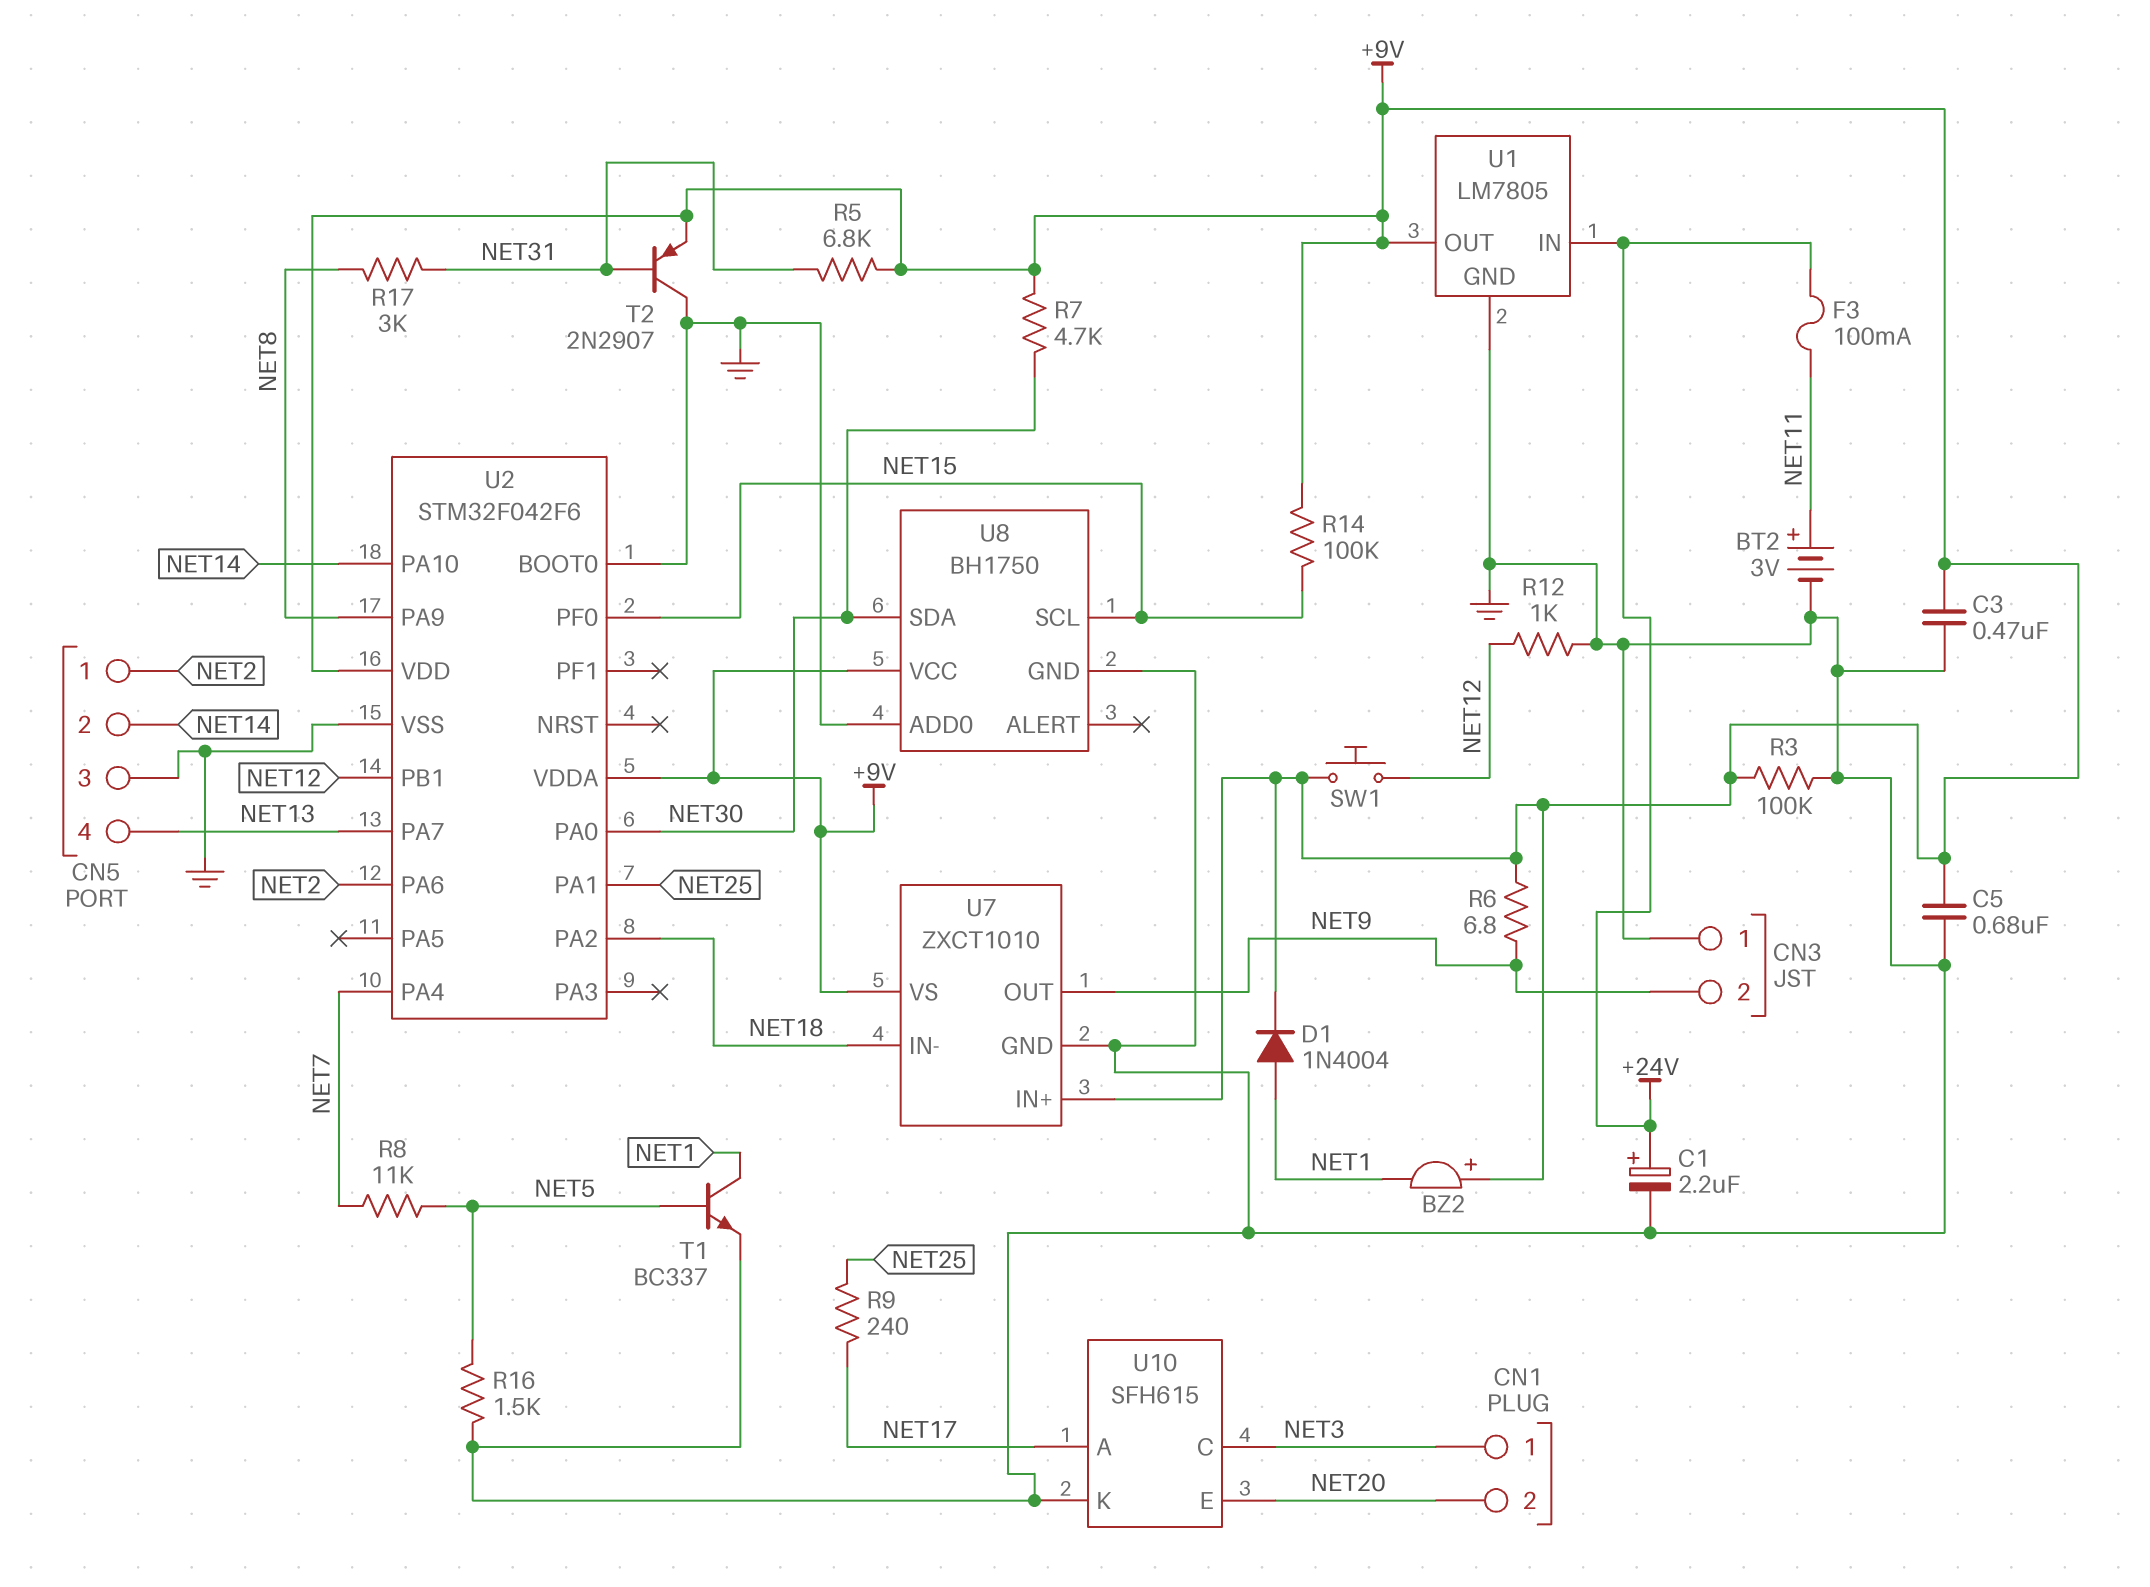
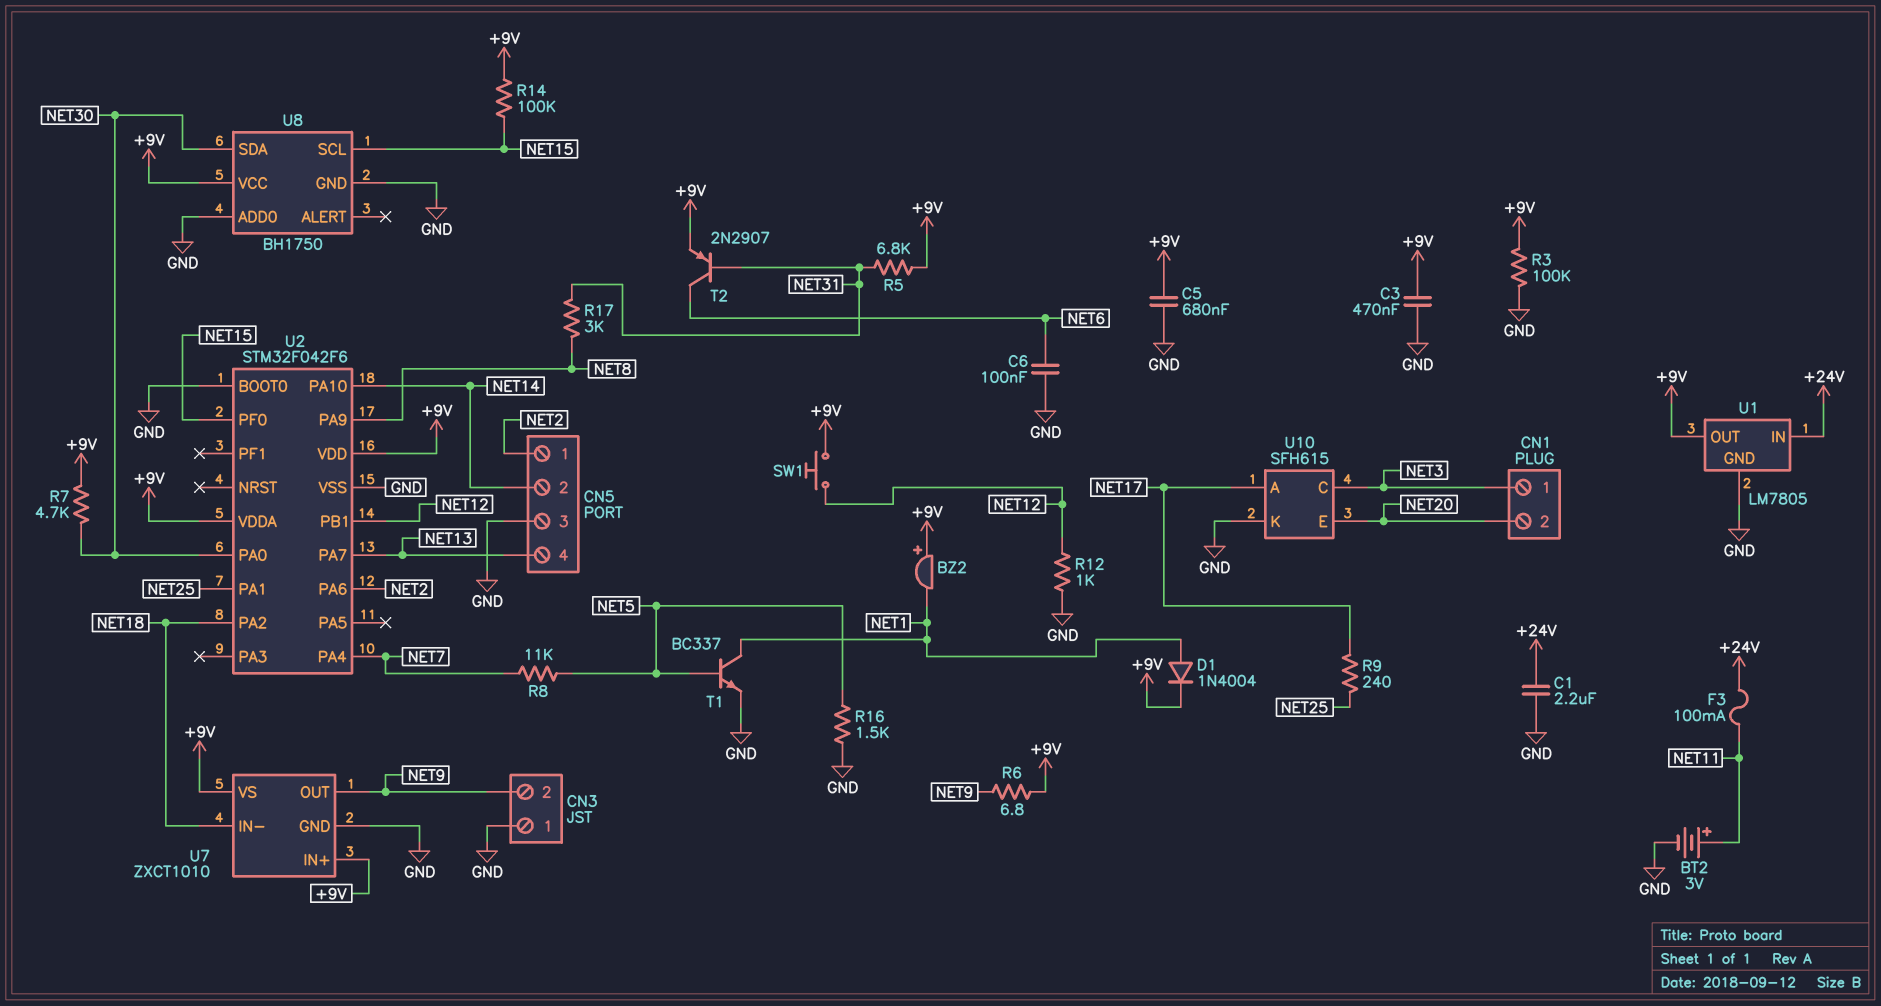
C1: 2.2uF (plus +24V, minus GND) -> 2.2uF (+24V, GND)
C6: none -> 100nF (GND, NET6)
T2: PNP 2N2907 (B NET31, C GND, E +9V) -> PNP 2N2907 (B NET31, C NET6, E +9V)

